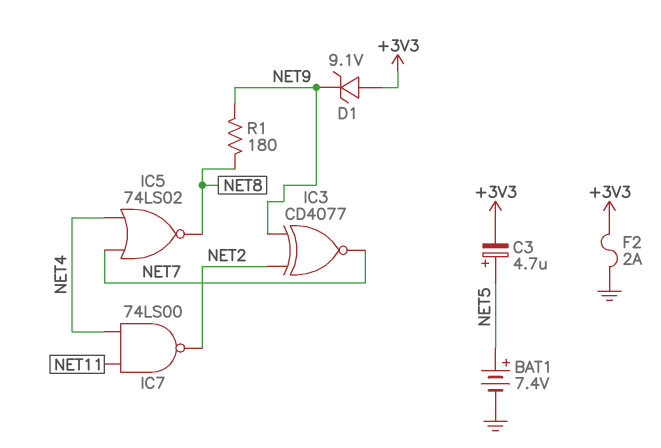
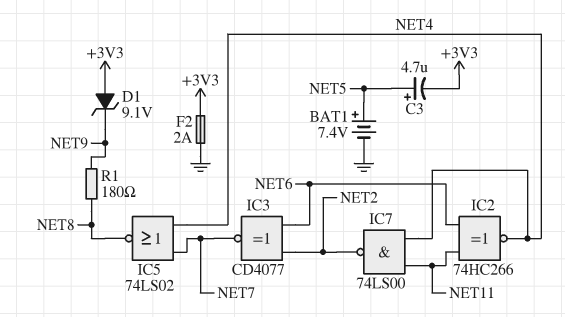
IC2: none -> XNOR 74HC266 (in NET6, in NET11, out NET4)
IC3: XNOR CD4077 (in NET2, in NET9, out NET7) -> XNOR CD4077 (in NET2, in NET6, out NET7)

